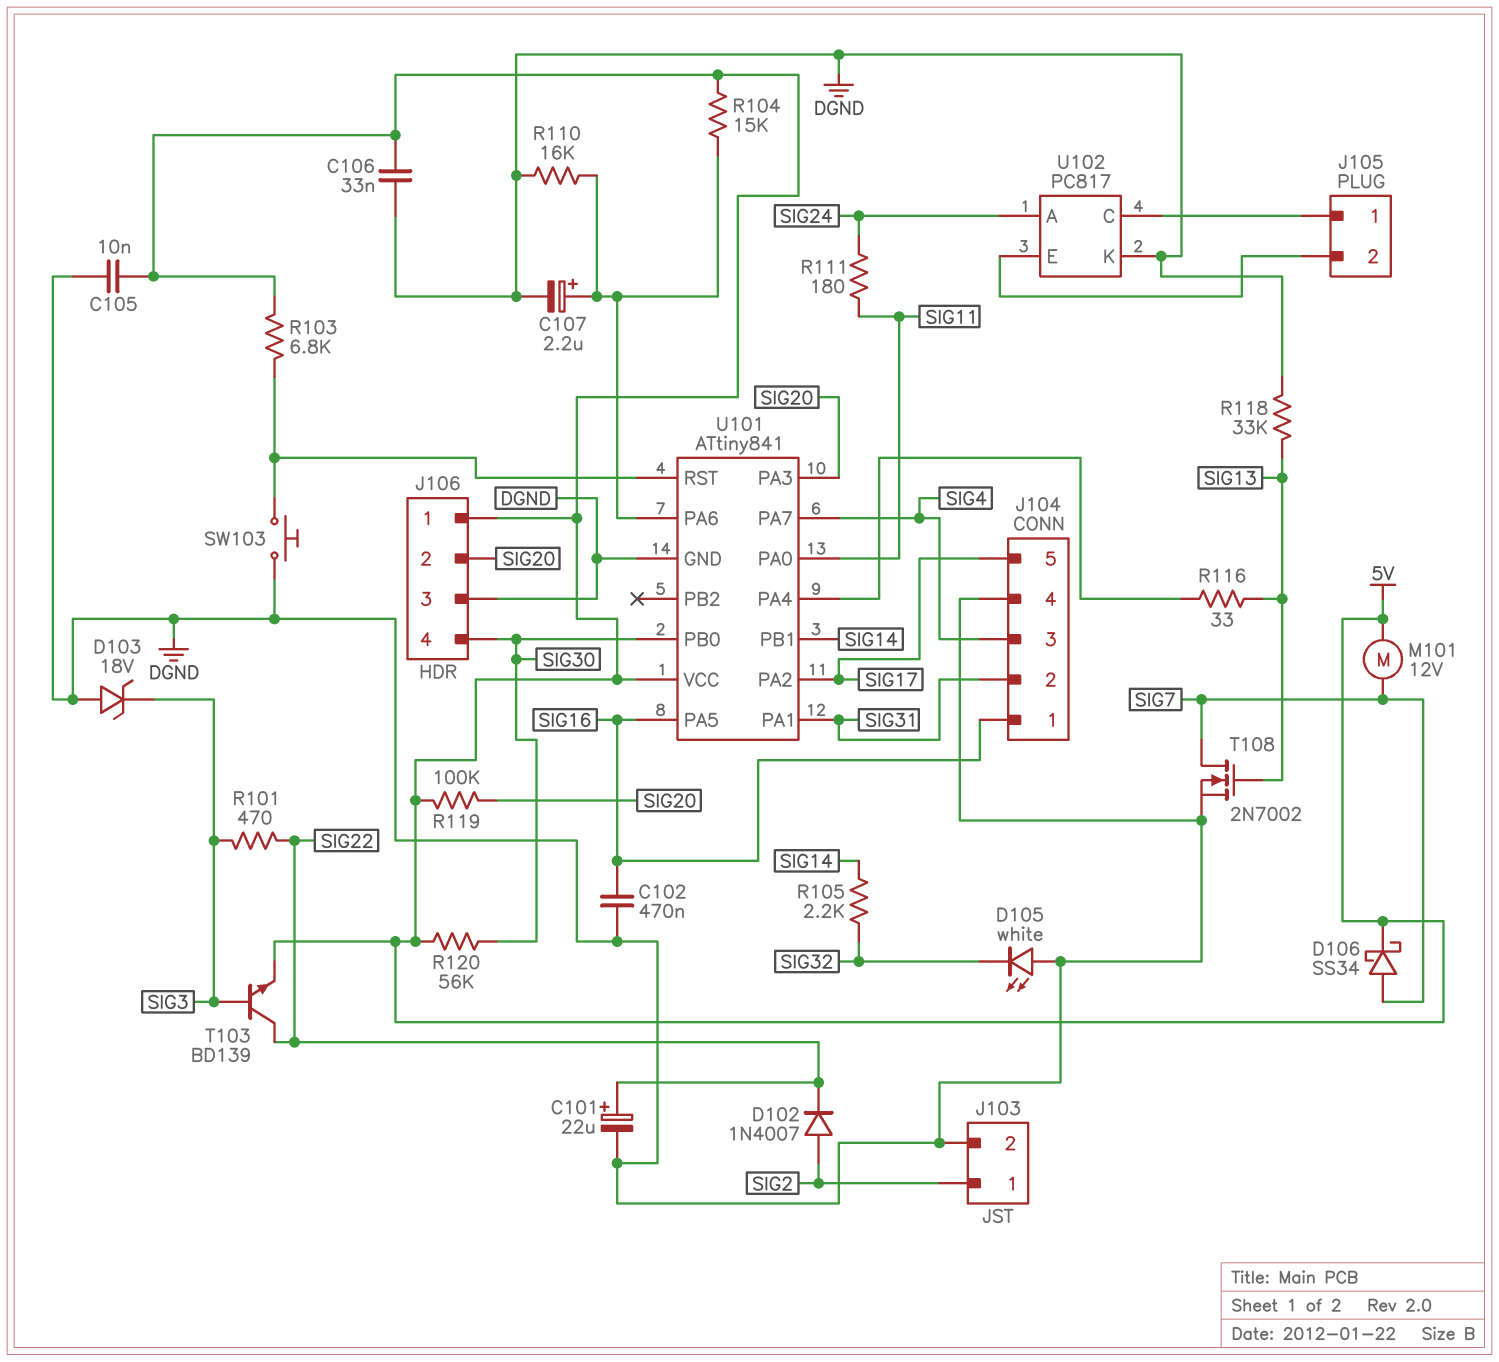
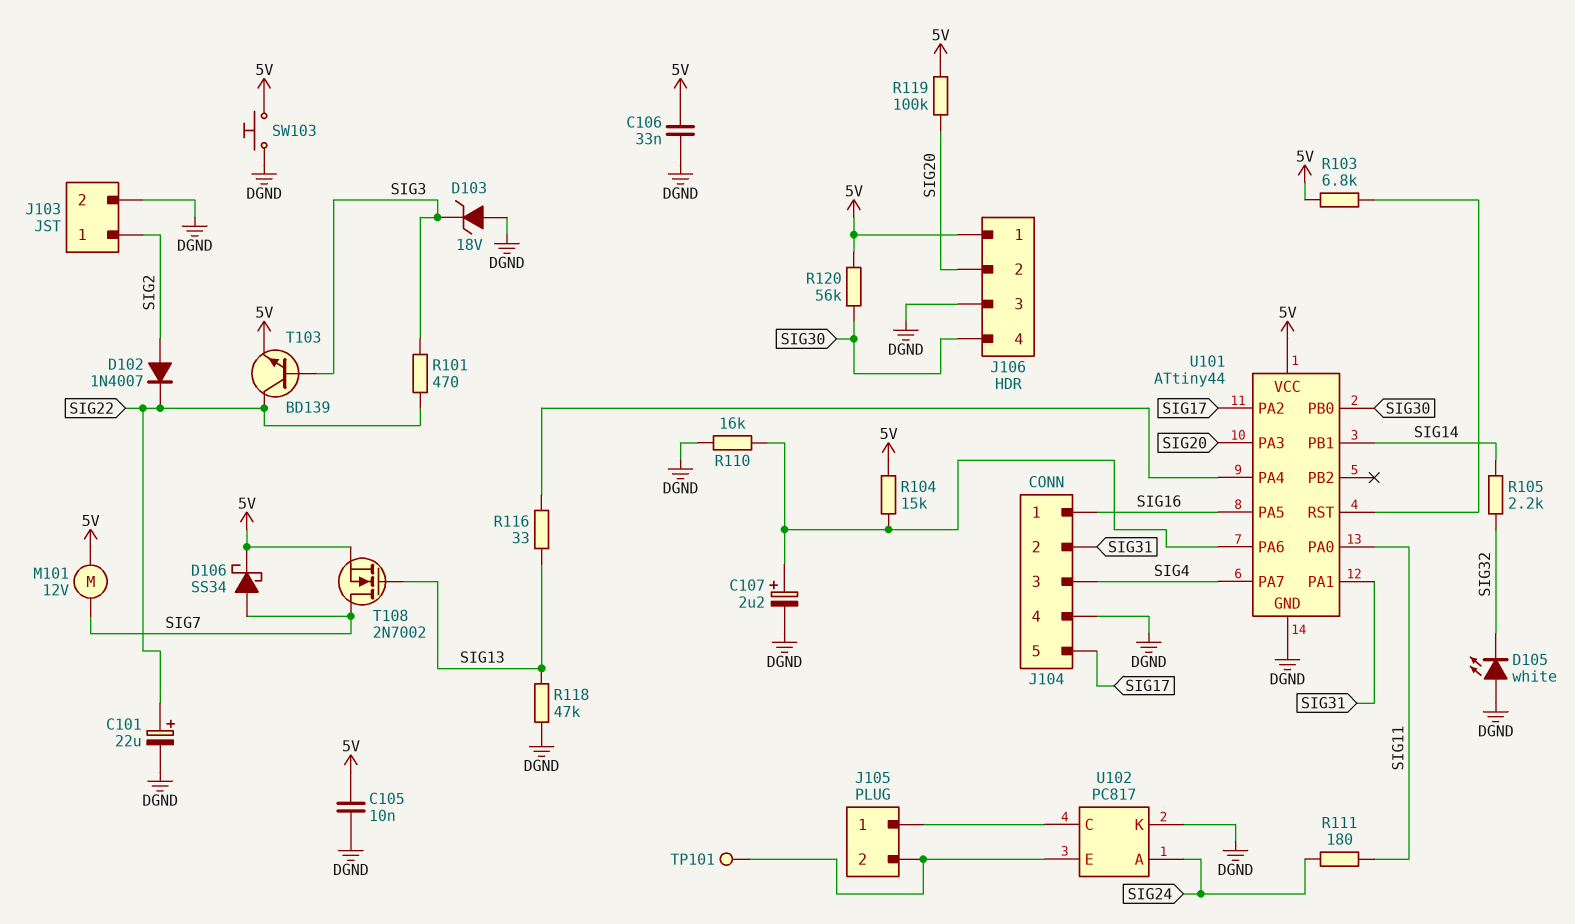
C102: 470nF (DGND, SIG16) -> none
R118: 33k (DGND, SIG13) -> 47k (DGND, SIG13)
SW103: button (DGND, U101/RST) -> button (5V, DGND)
T108: NMOS 2N7002 (G SIG13, D SIG7, S DGND) -> NMOS 2N7002 (G SIG13, D SIG7, S 5V)
TP101: none -> test point (J105/2)
U101: ATtiny841 -> ATtiny44

